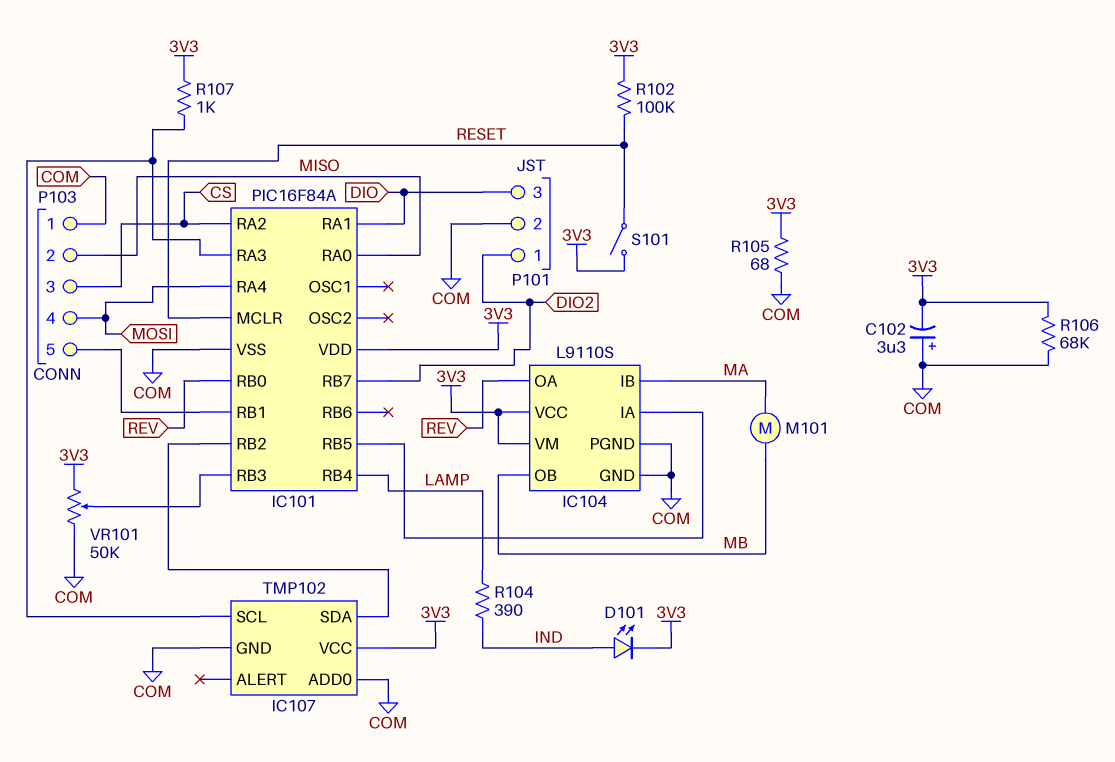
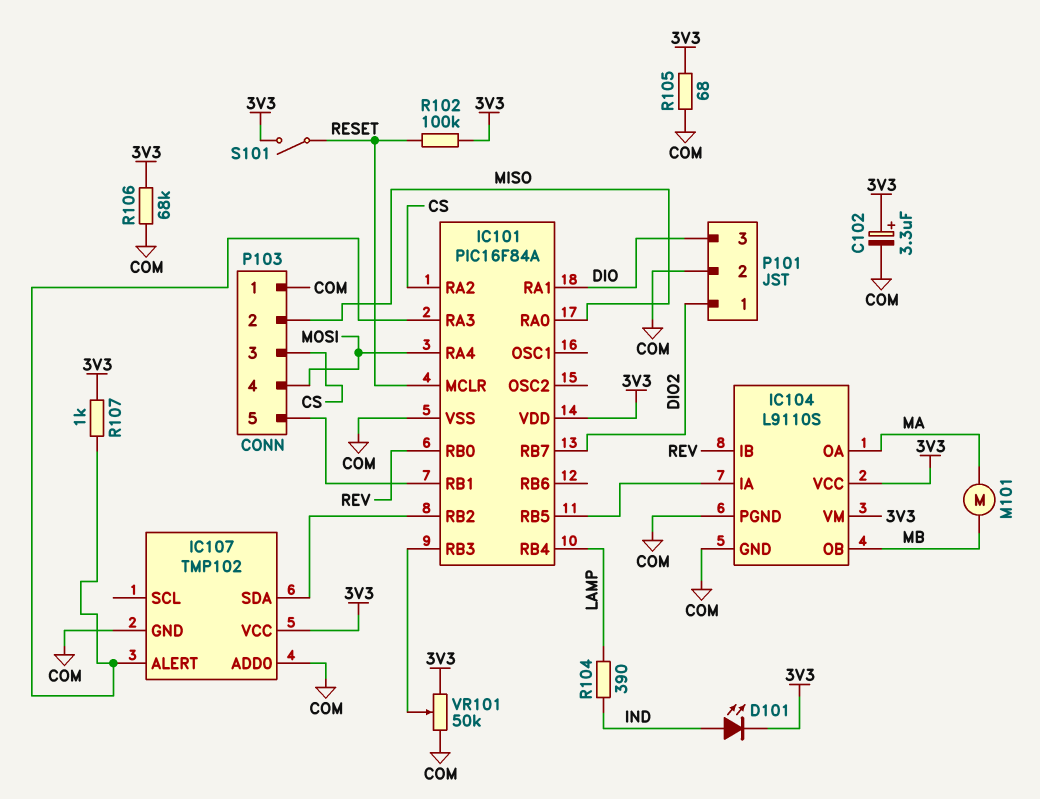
C102: 3.3uF (plus COM, minus 3V3) -> 3.3uF (plus 3V3, minus COM)
IC104 pin IB: MA -> REV
IC104 pin OA: REV -> MA
IC107 pin ALERT: none -> IC101/RA3
IC107 pin SCL: IC101/RA3 -> none

